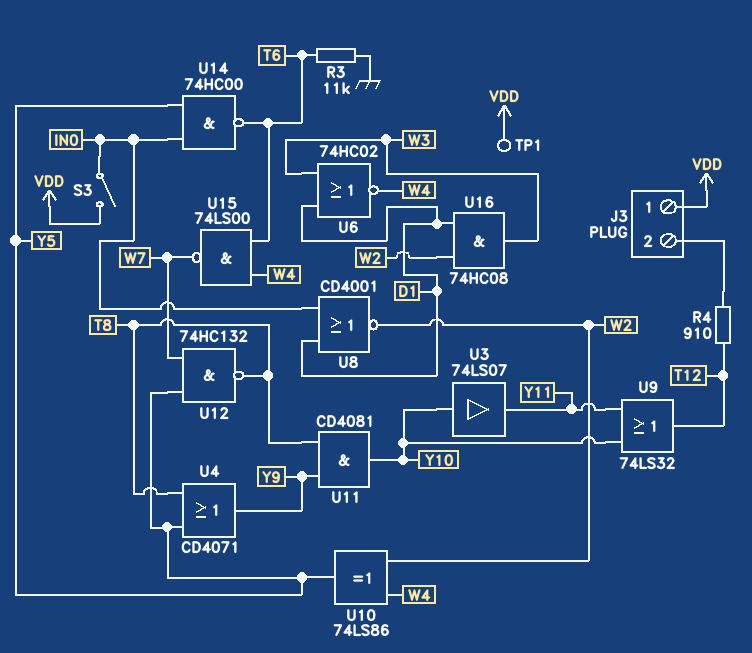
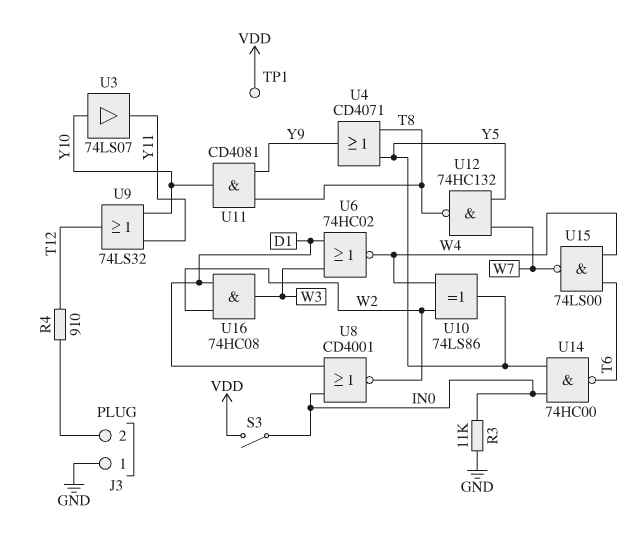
J3 pin 1: VDD -> GND
R3: 11k (GND, T6) -> 11k (GND, IN0)

